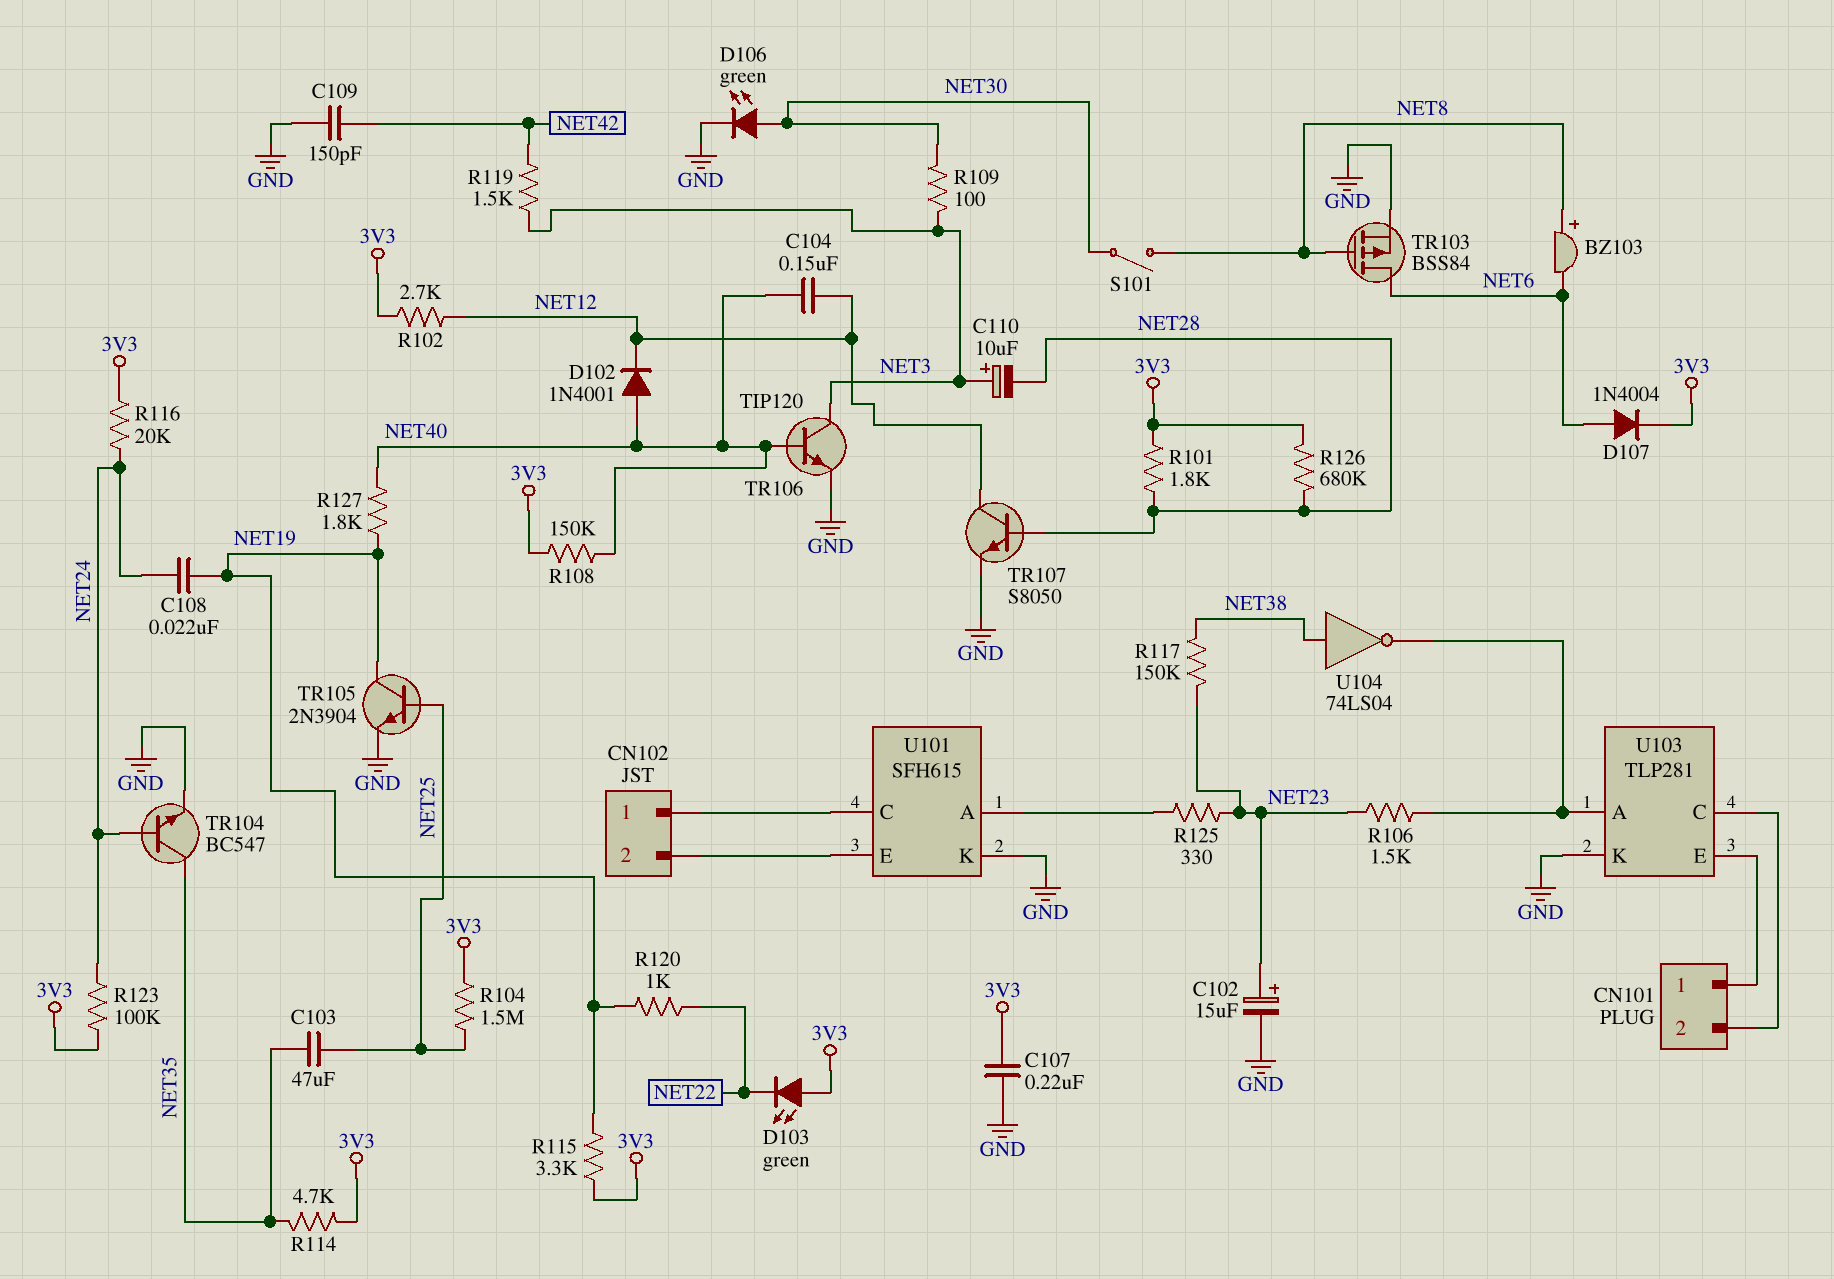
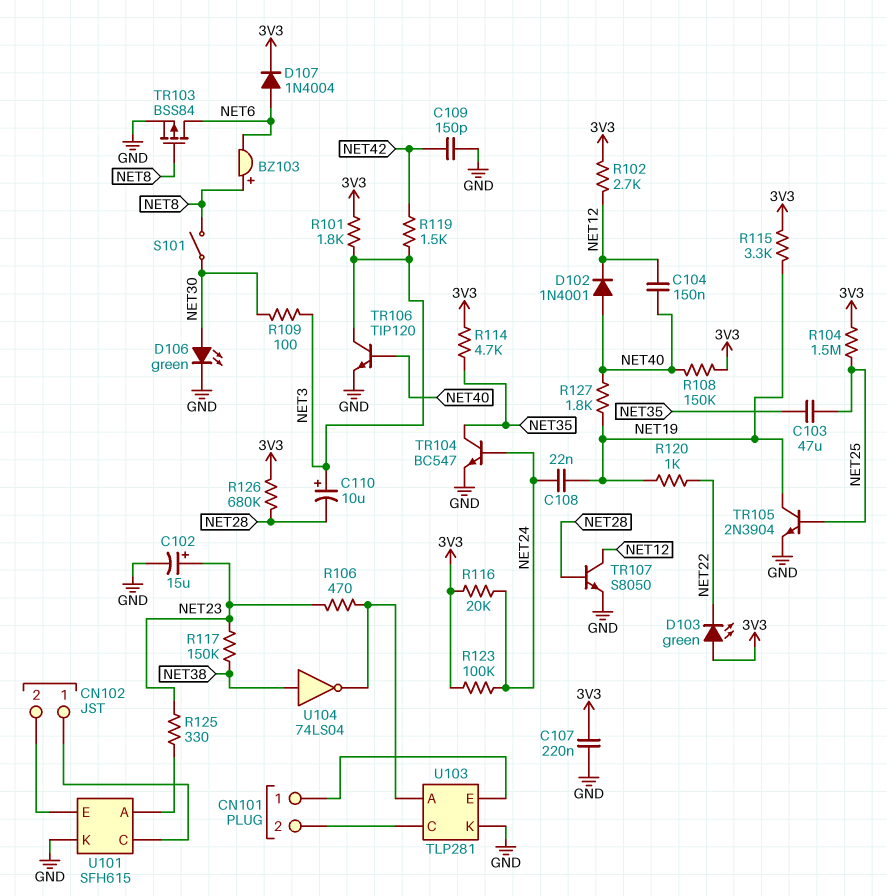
R101: 1.8k (3V3, NET28) -> 1.8k (3V3, NET3)
R106: 1.5k (NET23, U103/A) -> 470 (NET23, U103/A)

